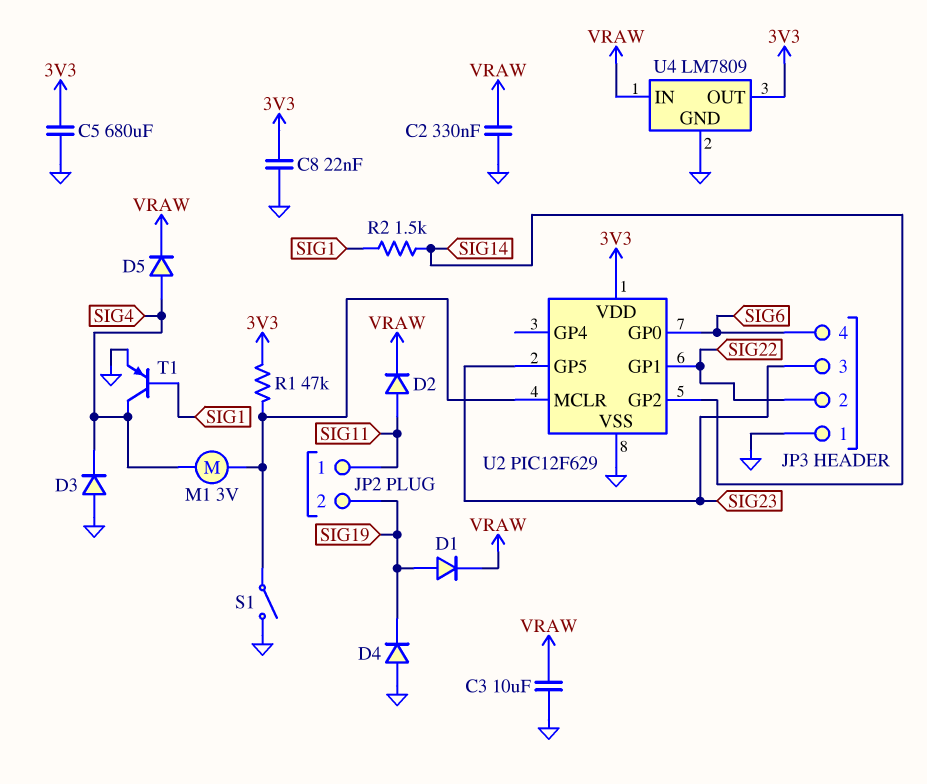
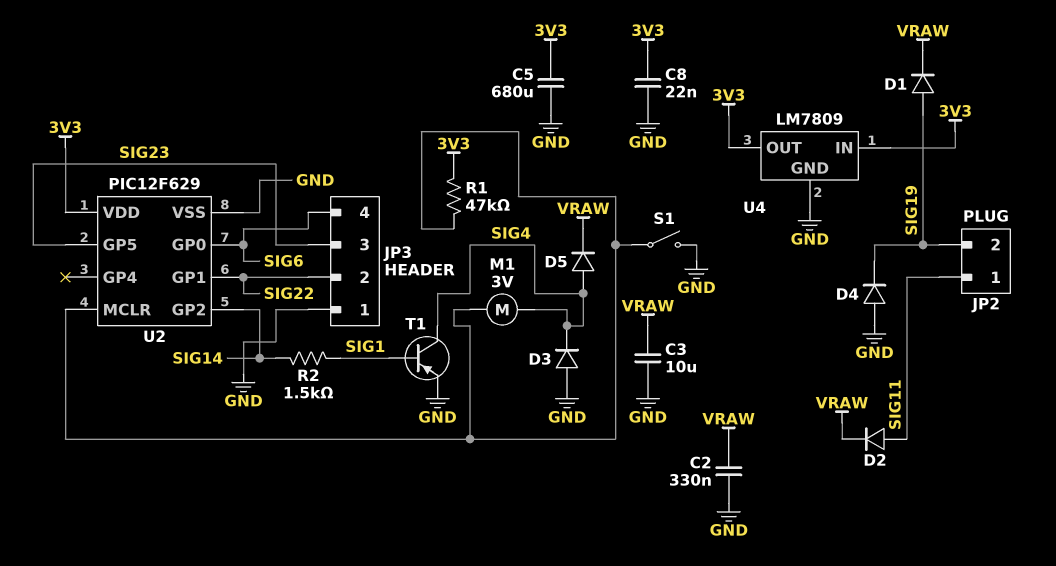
U4 pin IN: VRAW -> 3V3

